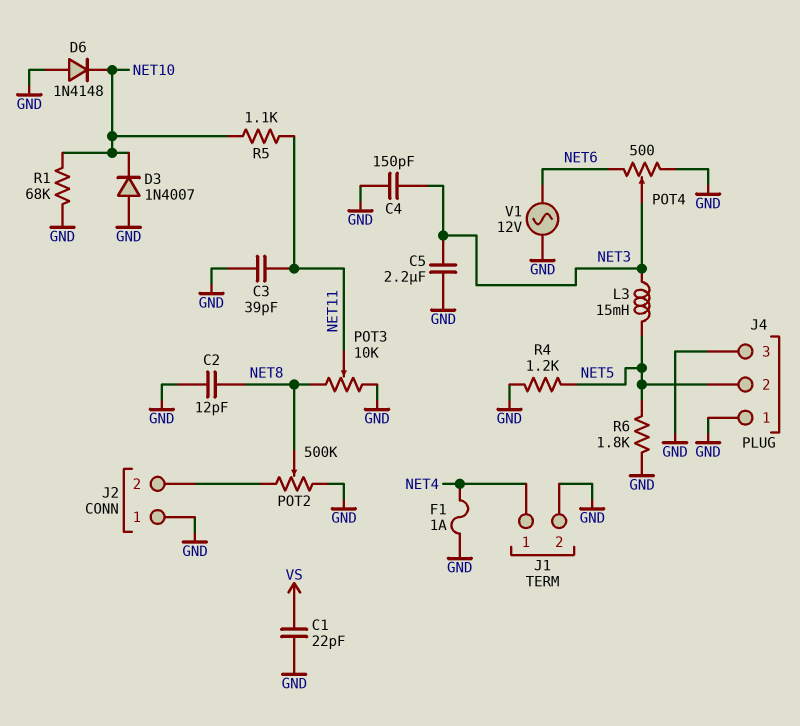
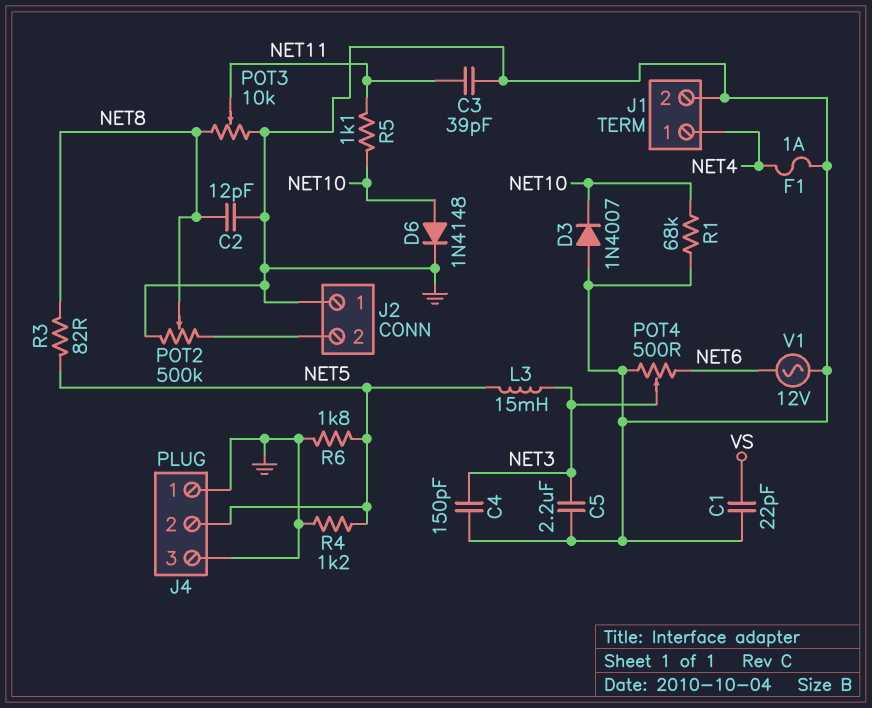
D6: diode 1N4148 (A GND, K NET10) -> diode 1N4148 (A NET10, K GND)
R3: none -> 82 (NET5, NET8)

